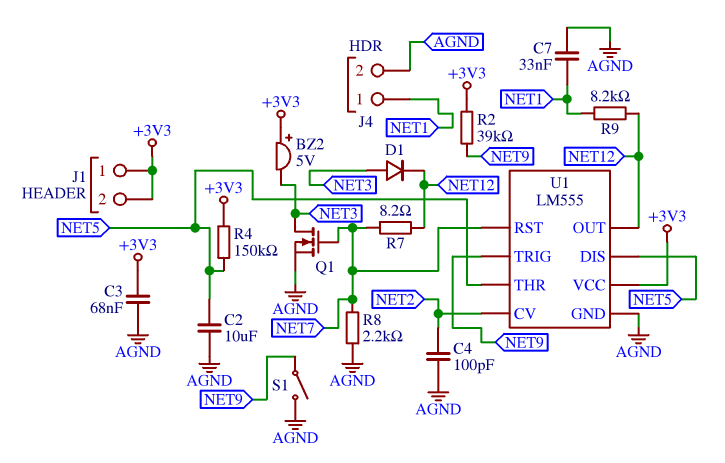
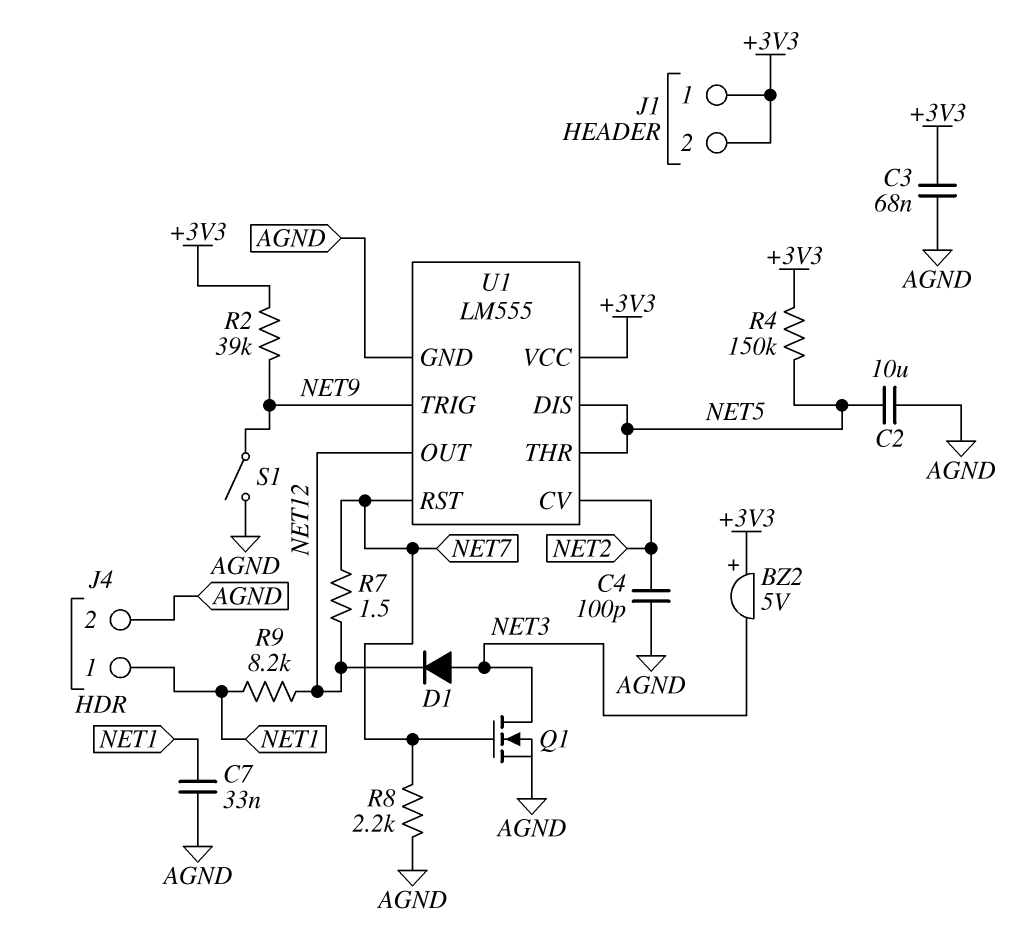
R7: 8.2 (NET7, NET12) -> 1.5 (NET7, NET12)

